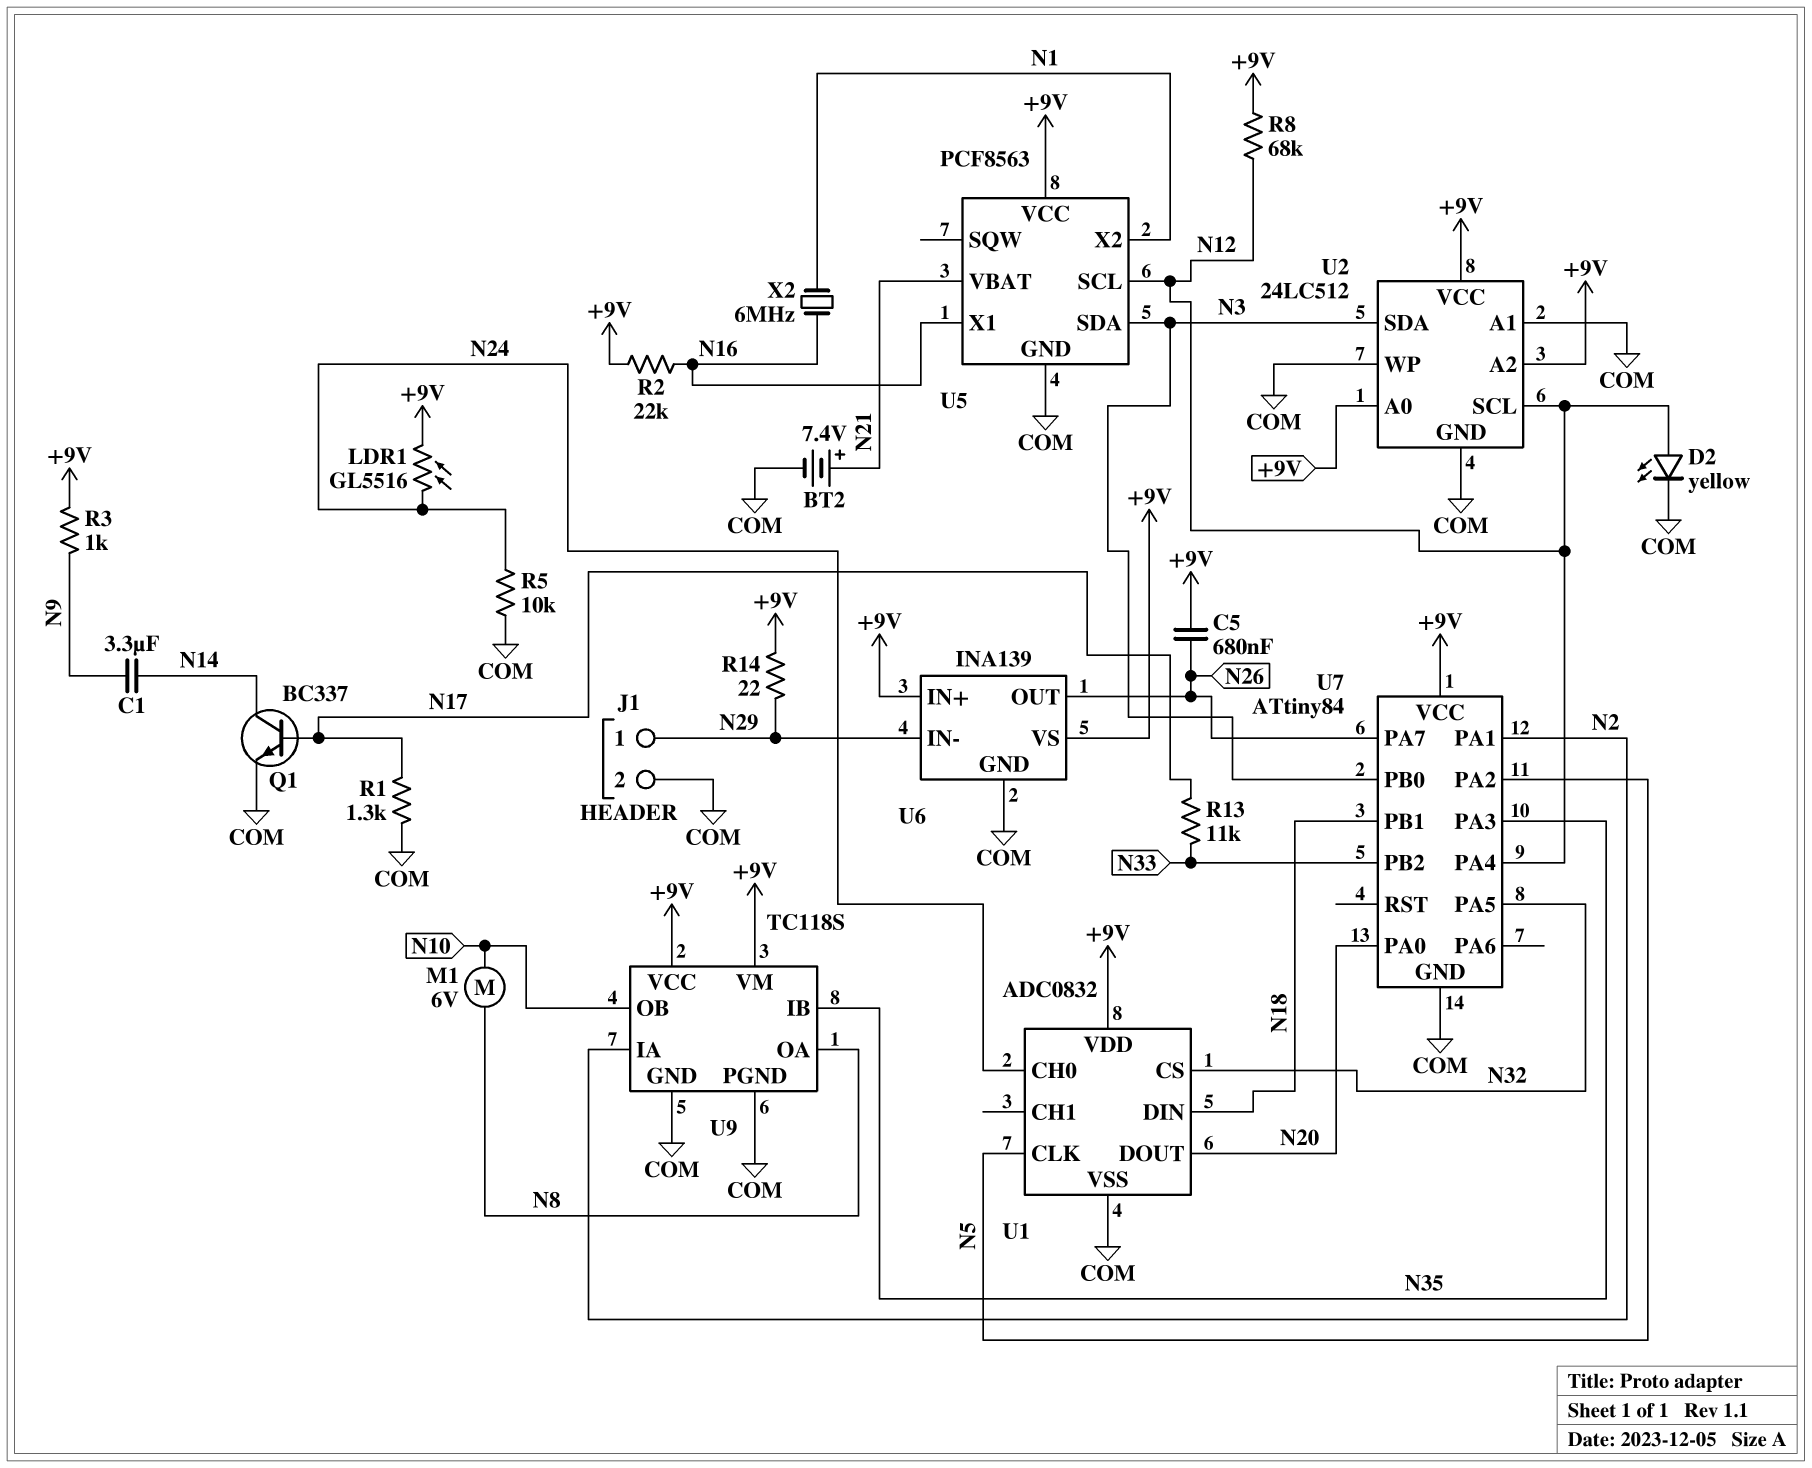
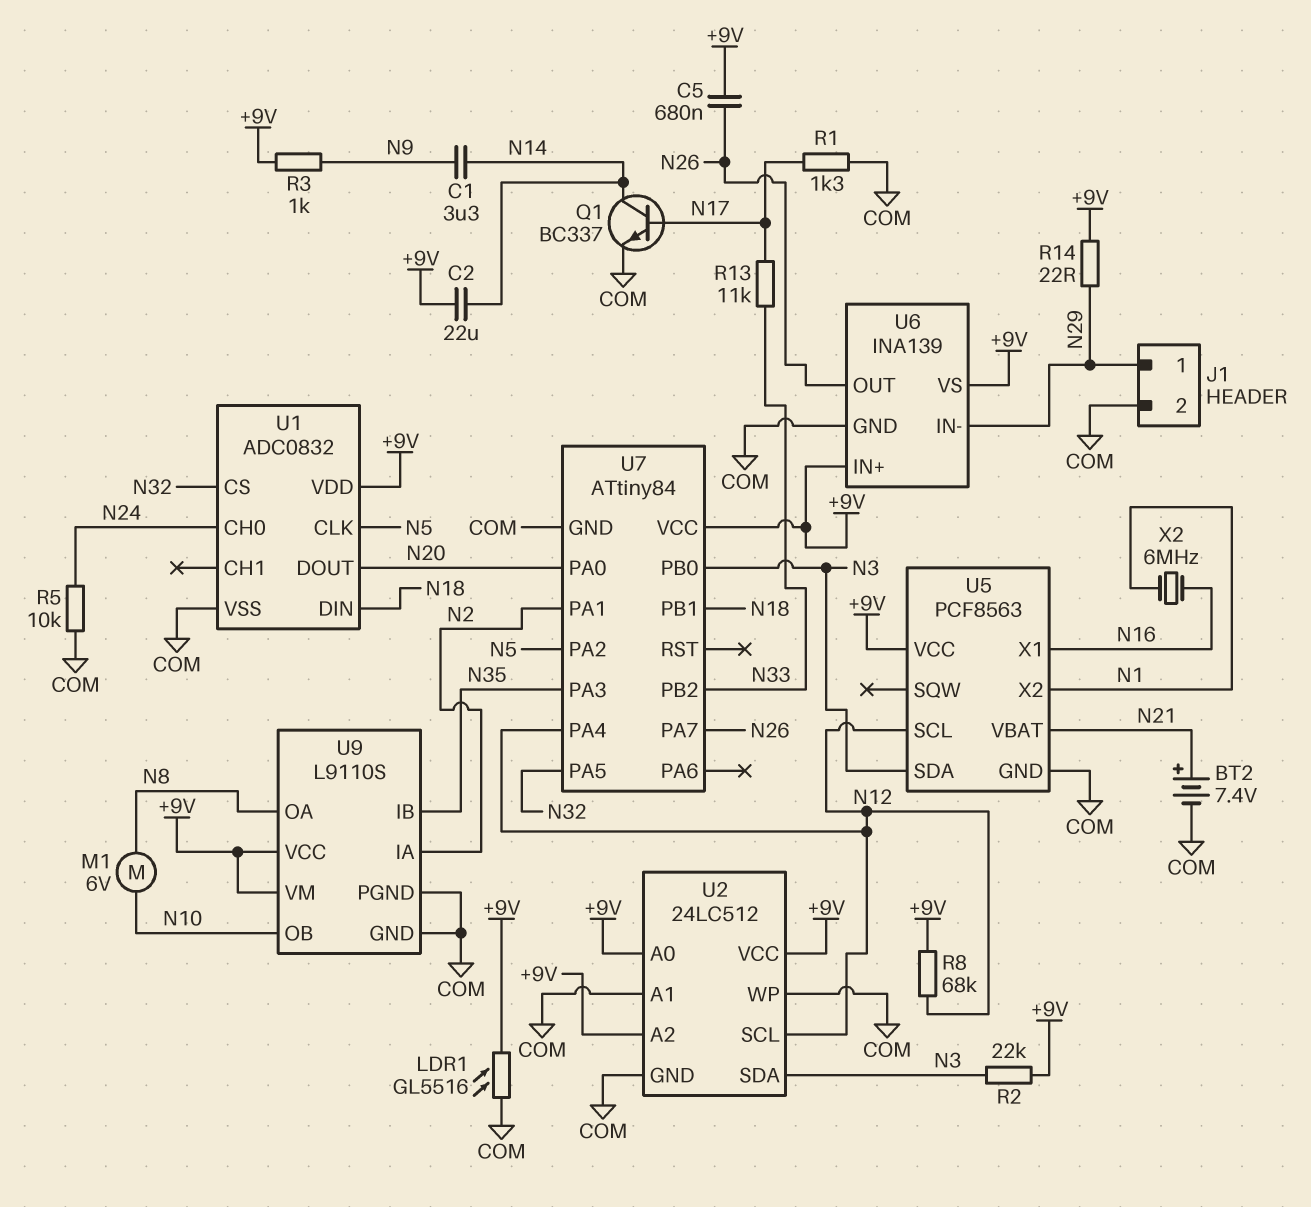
C2: none -> 22uF (+9V, N14)
D2: LED yellow (A N12, K COM) -> none
LDR1: GL5516 (+9V, N24) -> GL5516 (+9V, COM)
R2: 22k (+9V, N16) -> 22k (+9V, N3)
U9: TC118S -> L9110S

